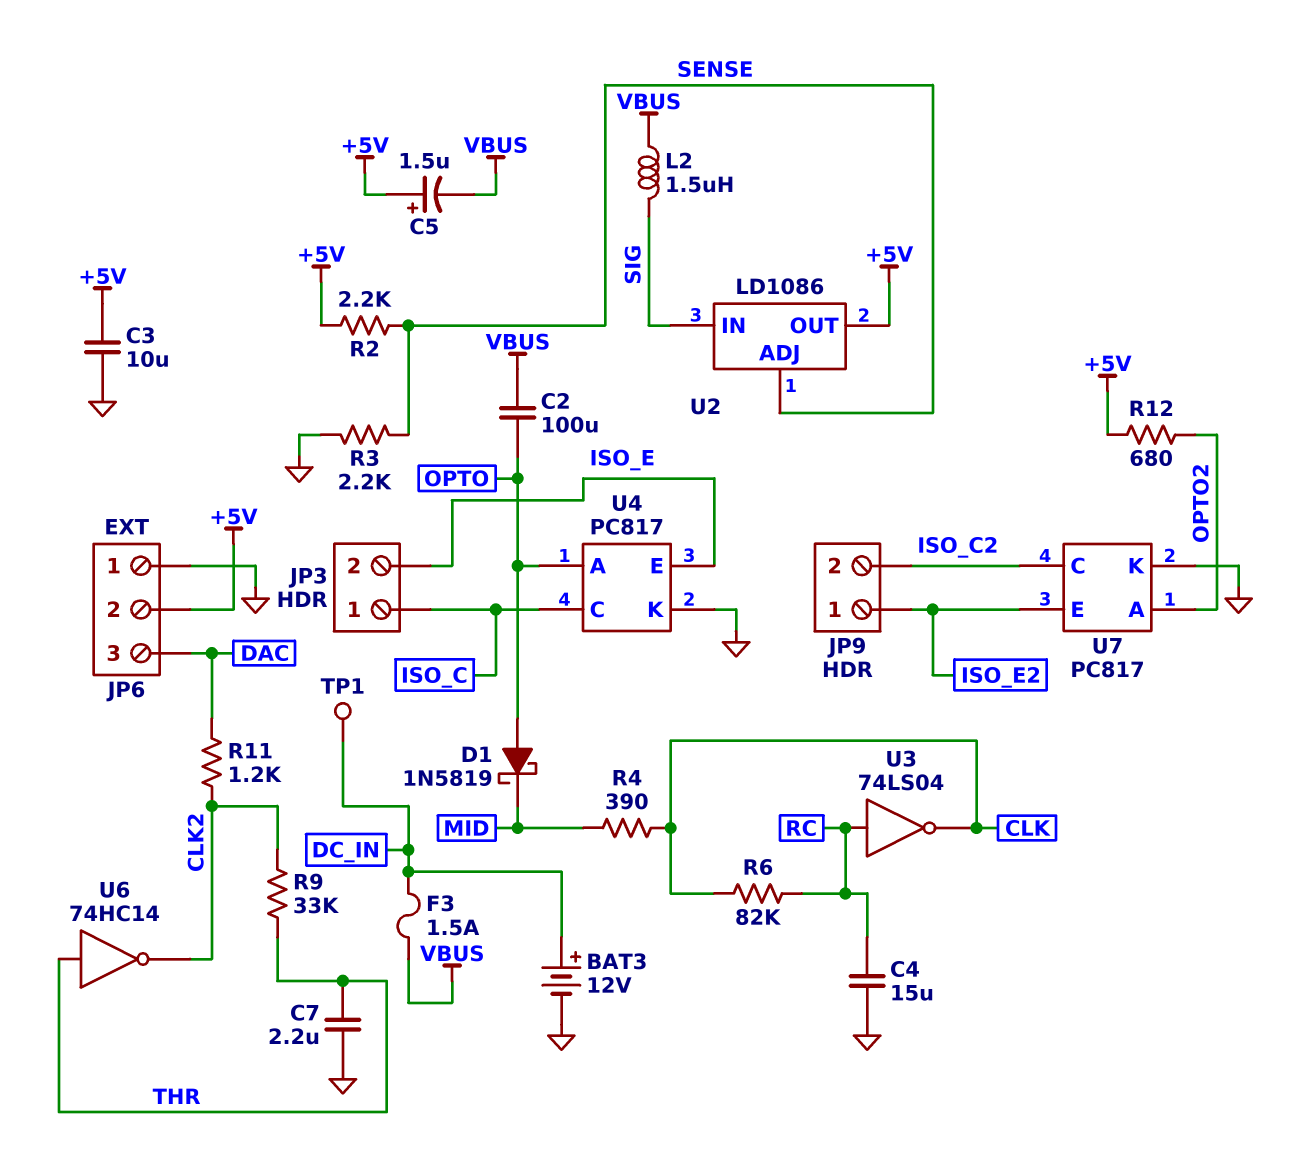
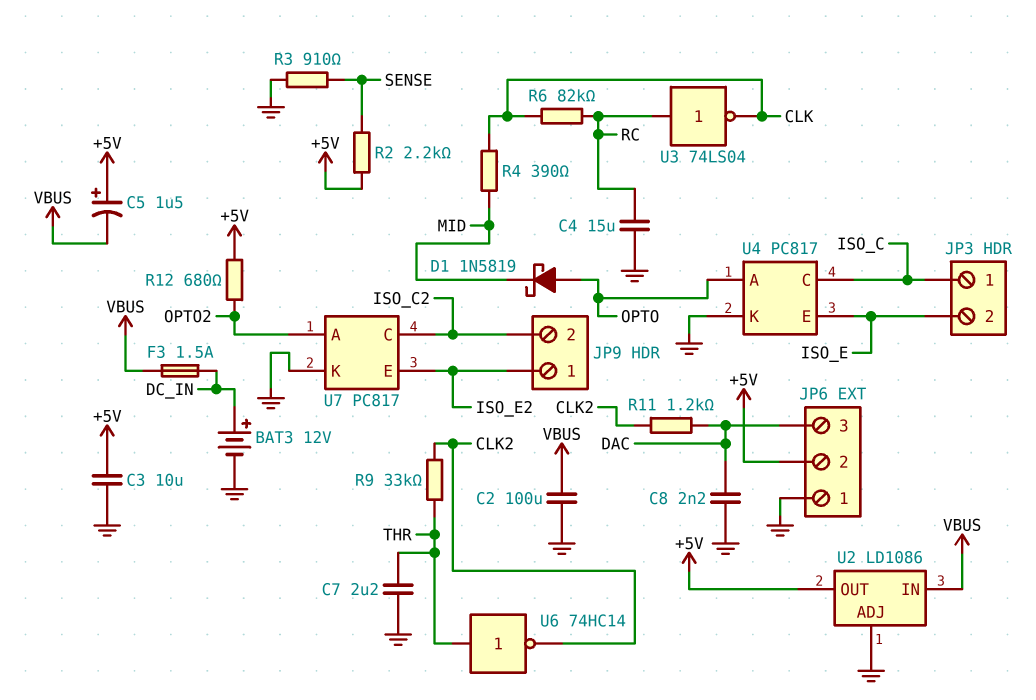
C2: 100uF (OPTO, VBUS) -> 100uF (GND, VBUS)
C8: none -> 2.2nF (DAC, GND)
L2: 1.5uH (SIG, VBUS) -> none
R3: 2.2k (GND, SENSE) -> 910 (GND, SENSE)
TP1: test point (DC_IN) -> none
U2 pin ADJ: SENSE -> GND
U2 pin IN: SIG -> VBUS

